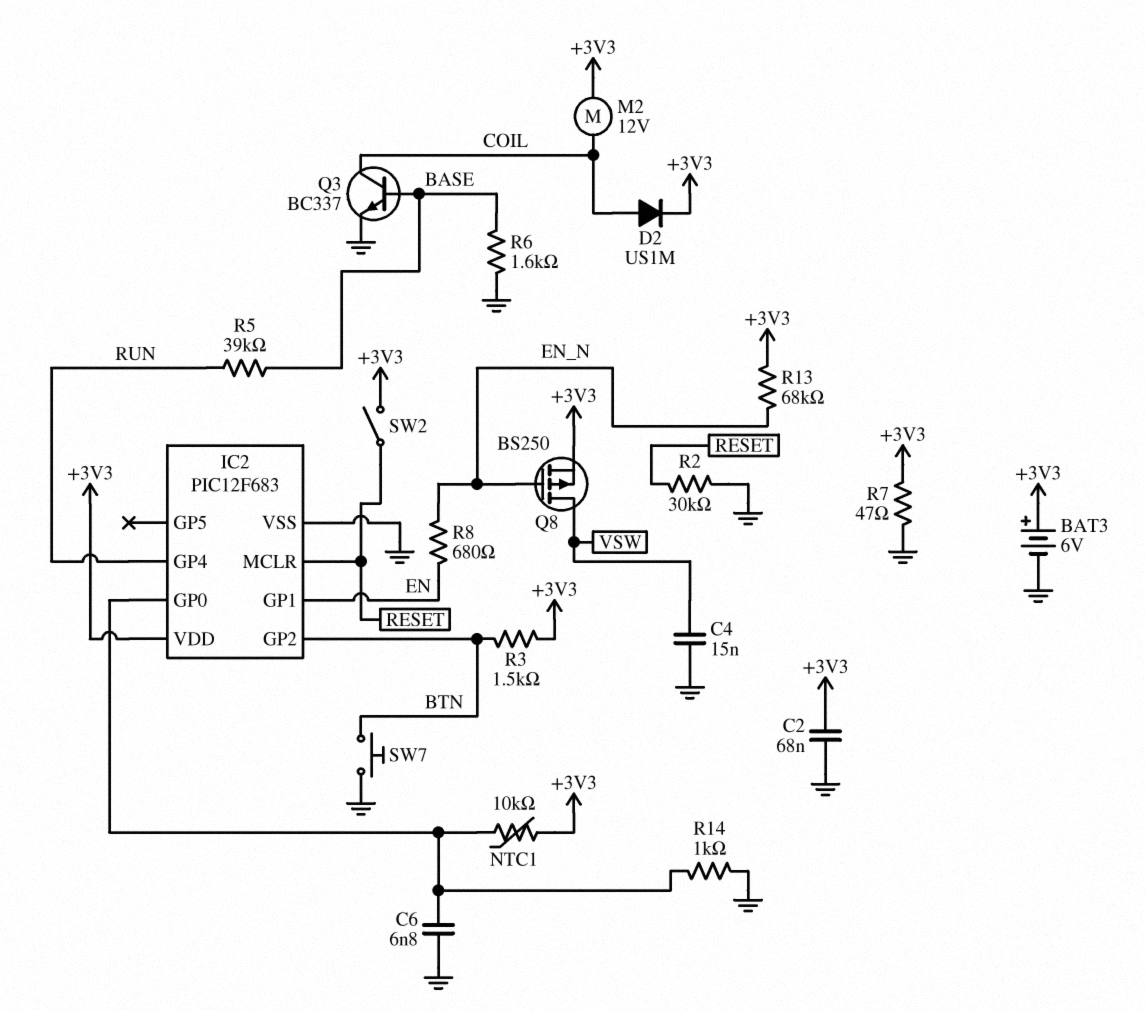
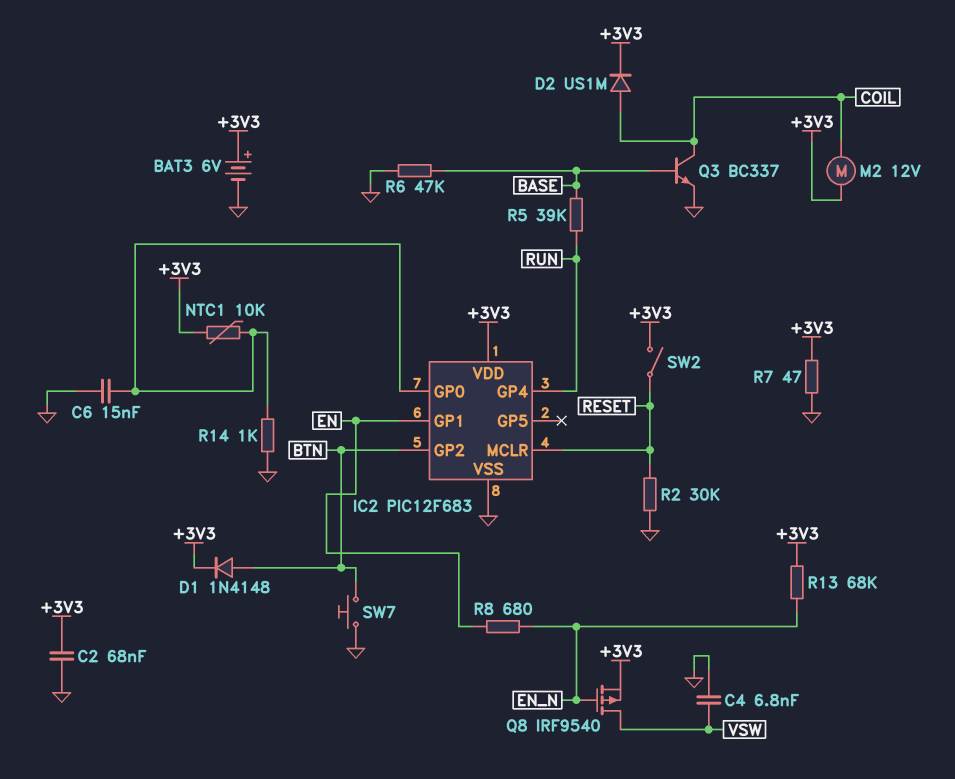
C4: 15nF (GND, VSW) -> 6.8nF (GND, VSW)
C6: 6.8nF (GND, IC2/GP0) -> 15nF (GND, IC2/GP0)
D1: none -> diode 1N4148 (A BTN, K +3V3)
Q8: PMOS BS250 (G EN_N, D VSW, S +3V3) -> PMOS IRF9540 (G EN_N, D VSW, S +3V3)
R3: 1.5k (+3V3, BTN) -> none
R6: 1.6k (BASE, GND) -> 47k (BASE, GND)

